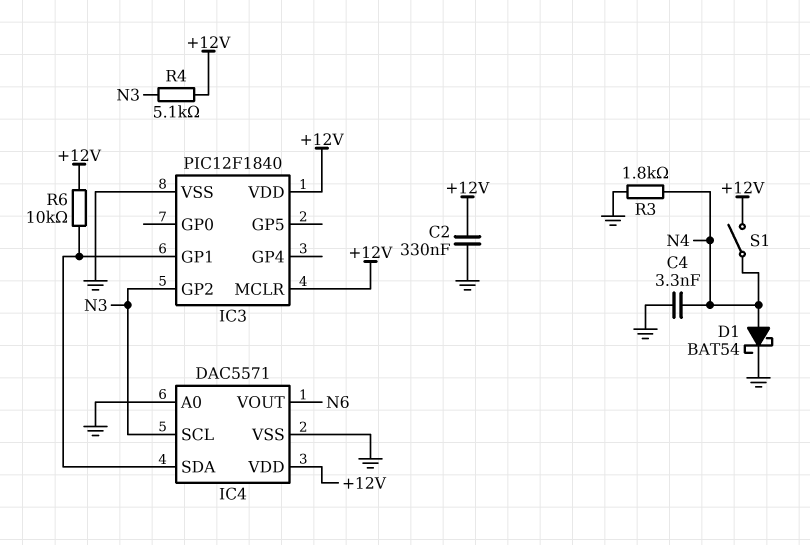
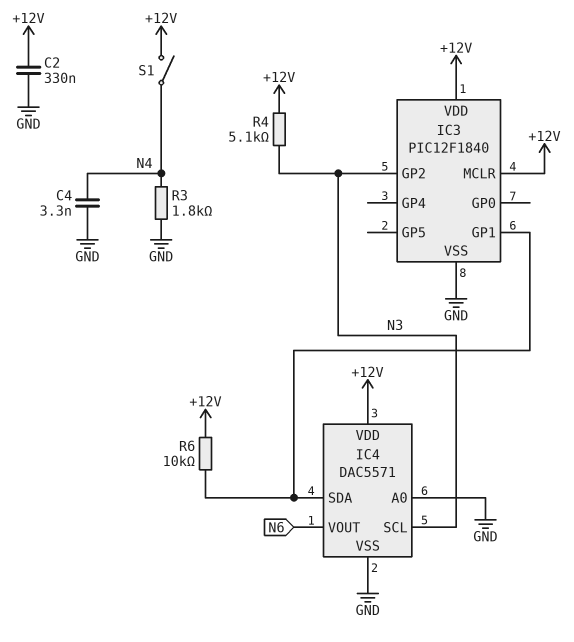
D1: schottky BAT54 (A N4, K GND) -> none

